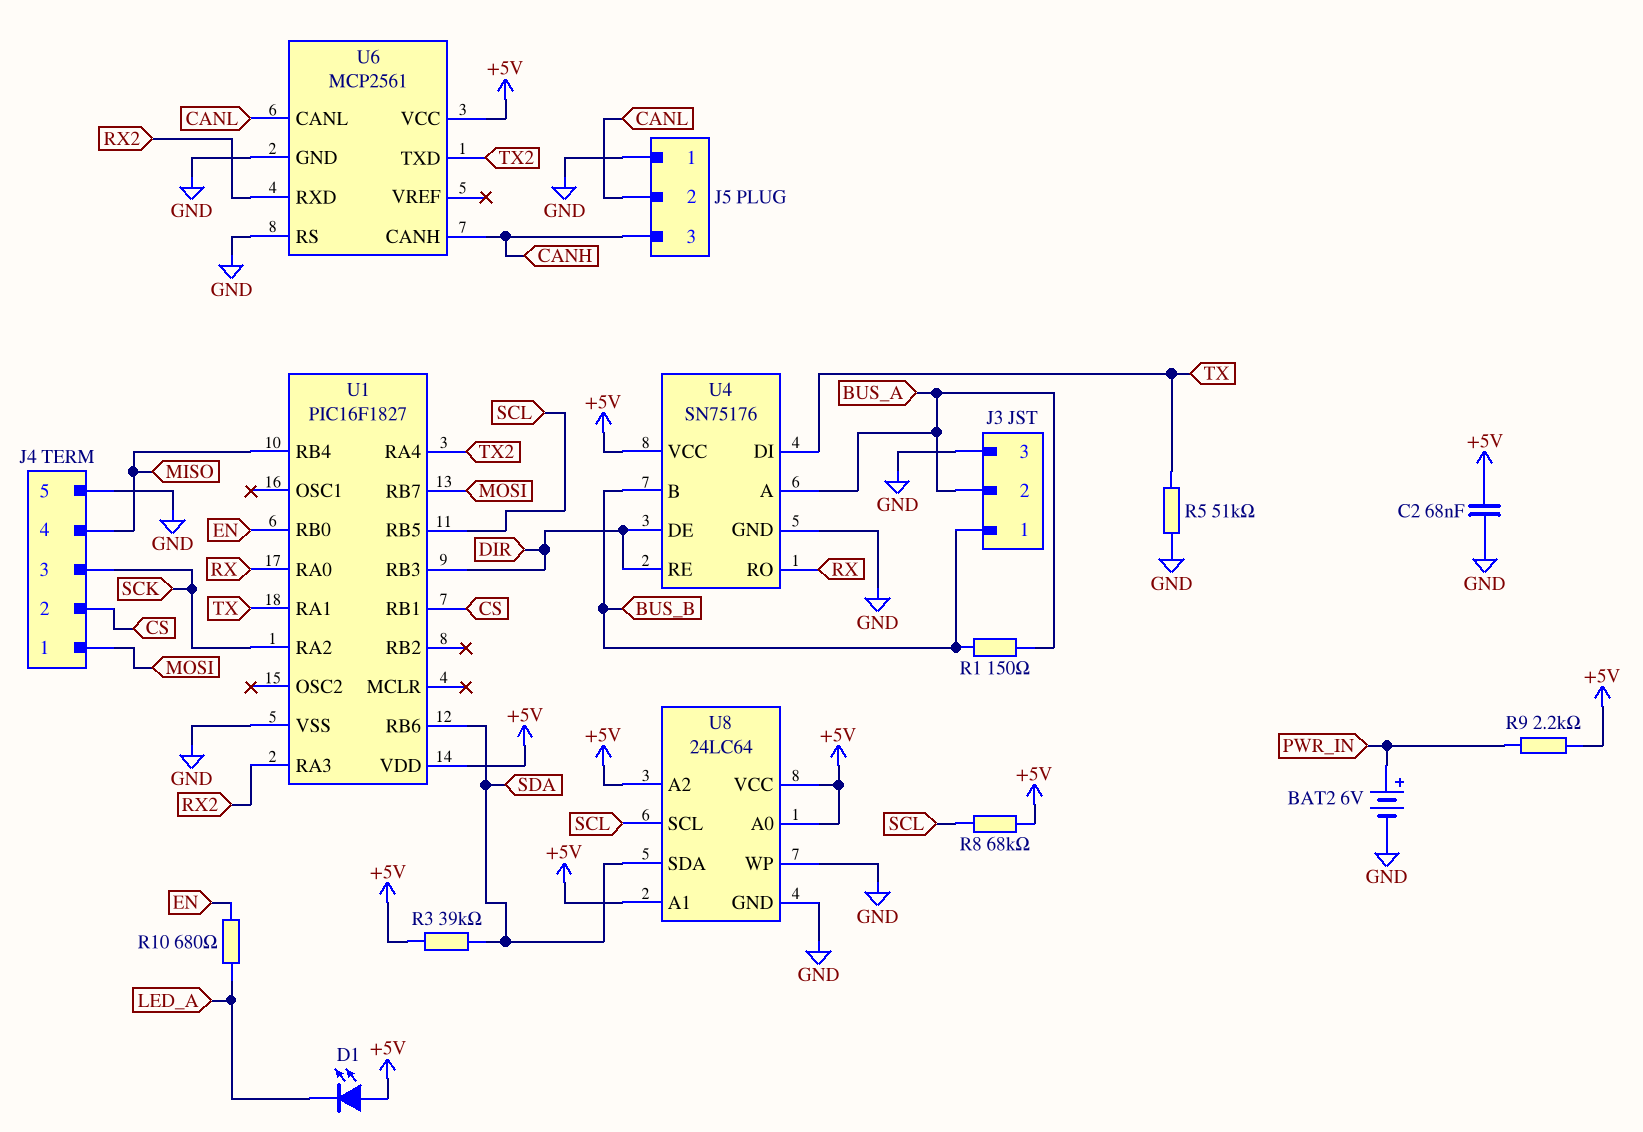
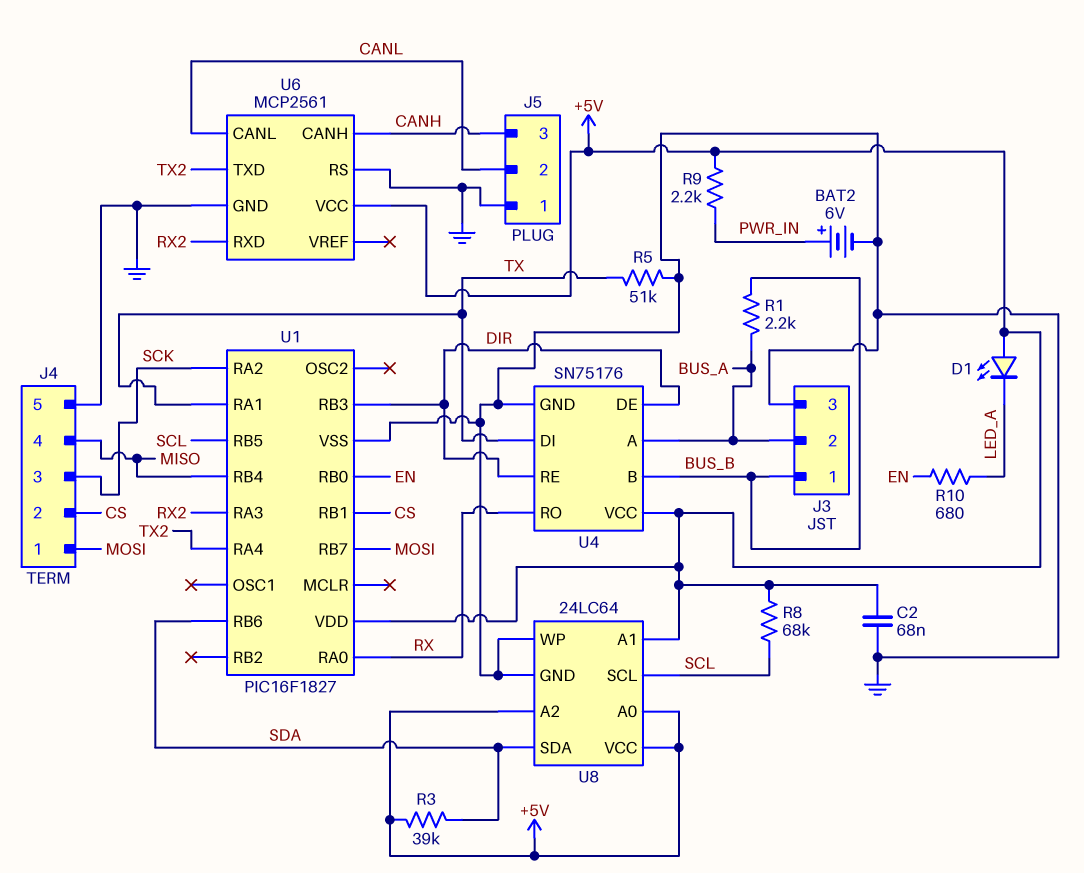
R1: 150 (BUS_A, BUS_B) -> 2.2k (BUS_A, BUS_B)

